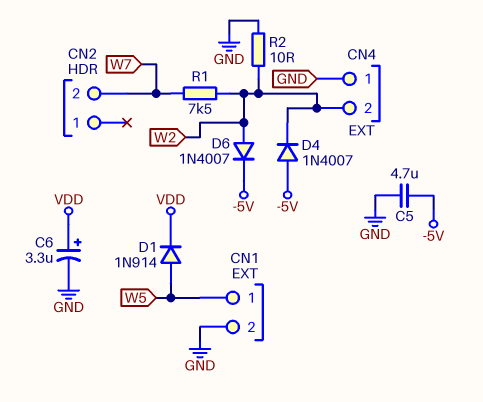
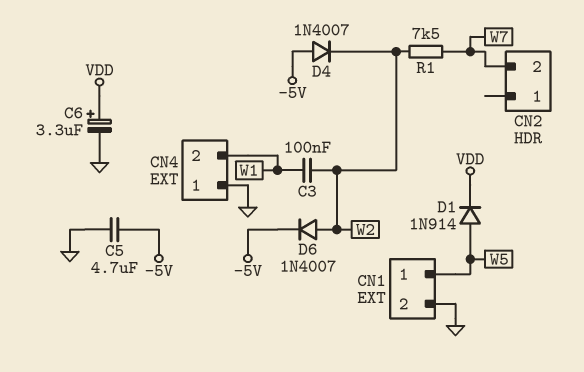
C3: none -> 100nF (W1, W2)
CN4 pin 2: W2 -> W1
R2: 10 (GND, W2) -> none

